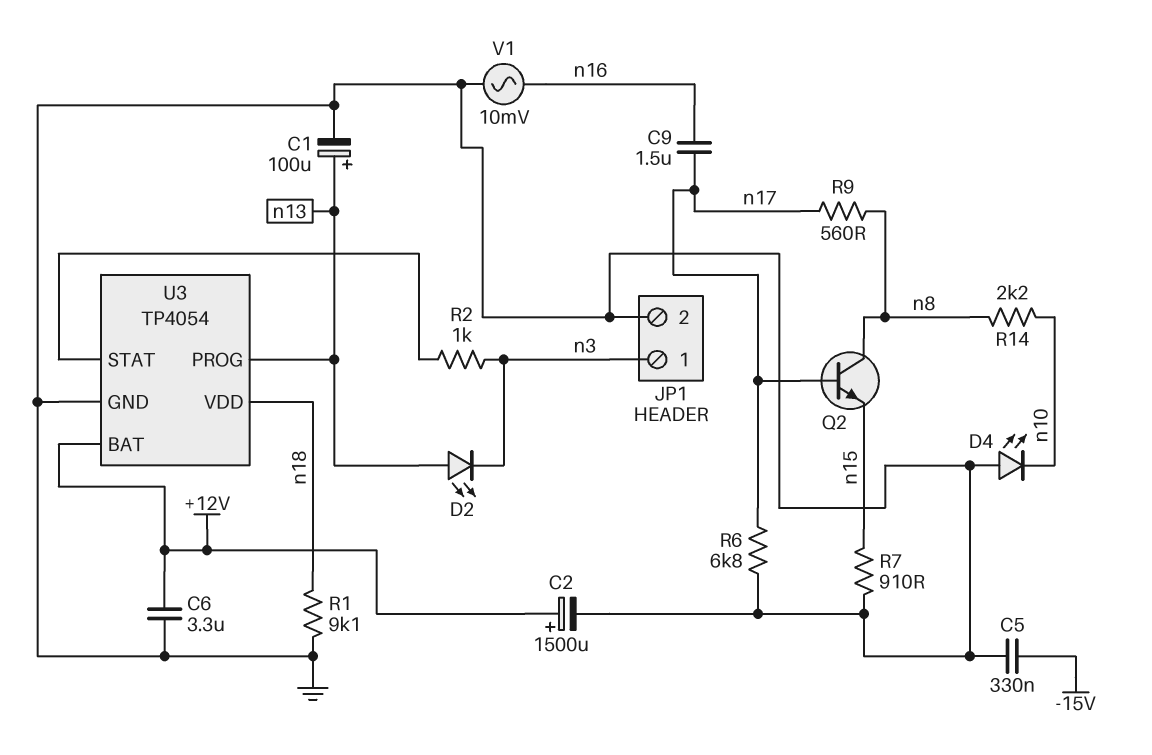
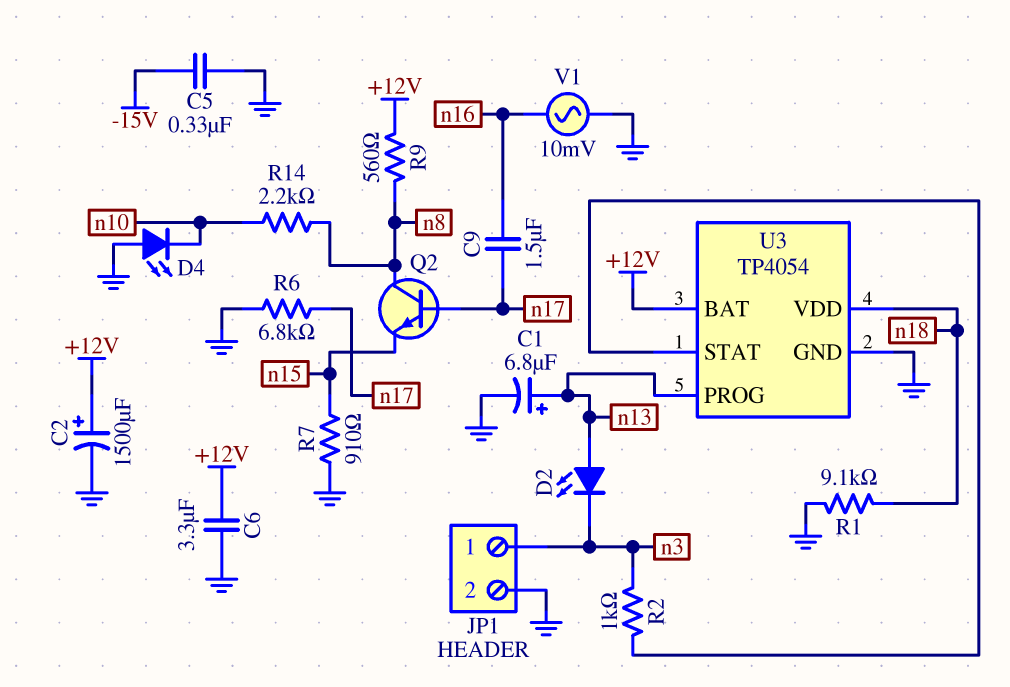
C1: 100uF (plus n13, minus GND) -> 6.8uF (plus n13, minus GND)
R9: 560 (n8, n17) -> 560 (+12V, n8)

